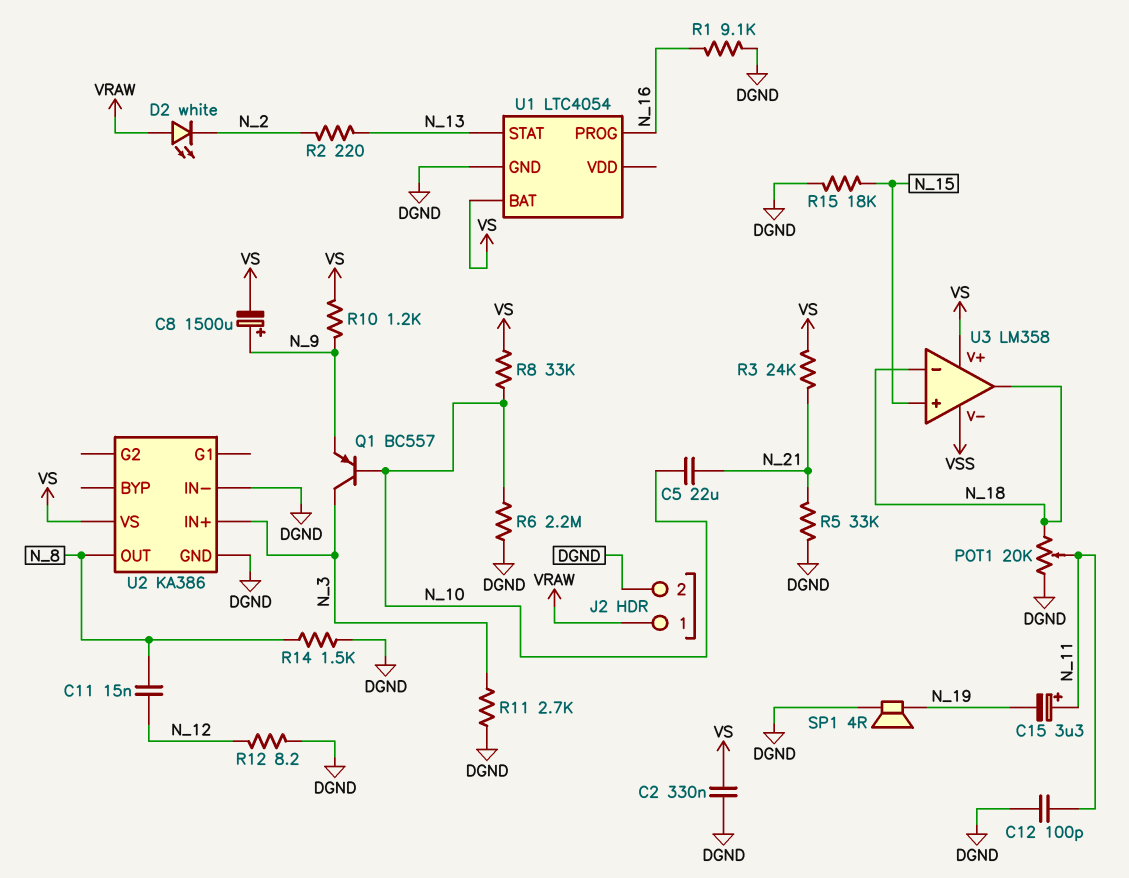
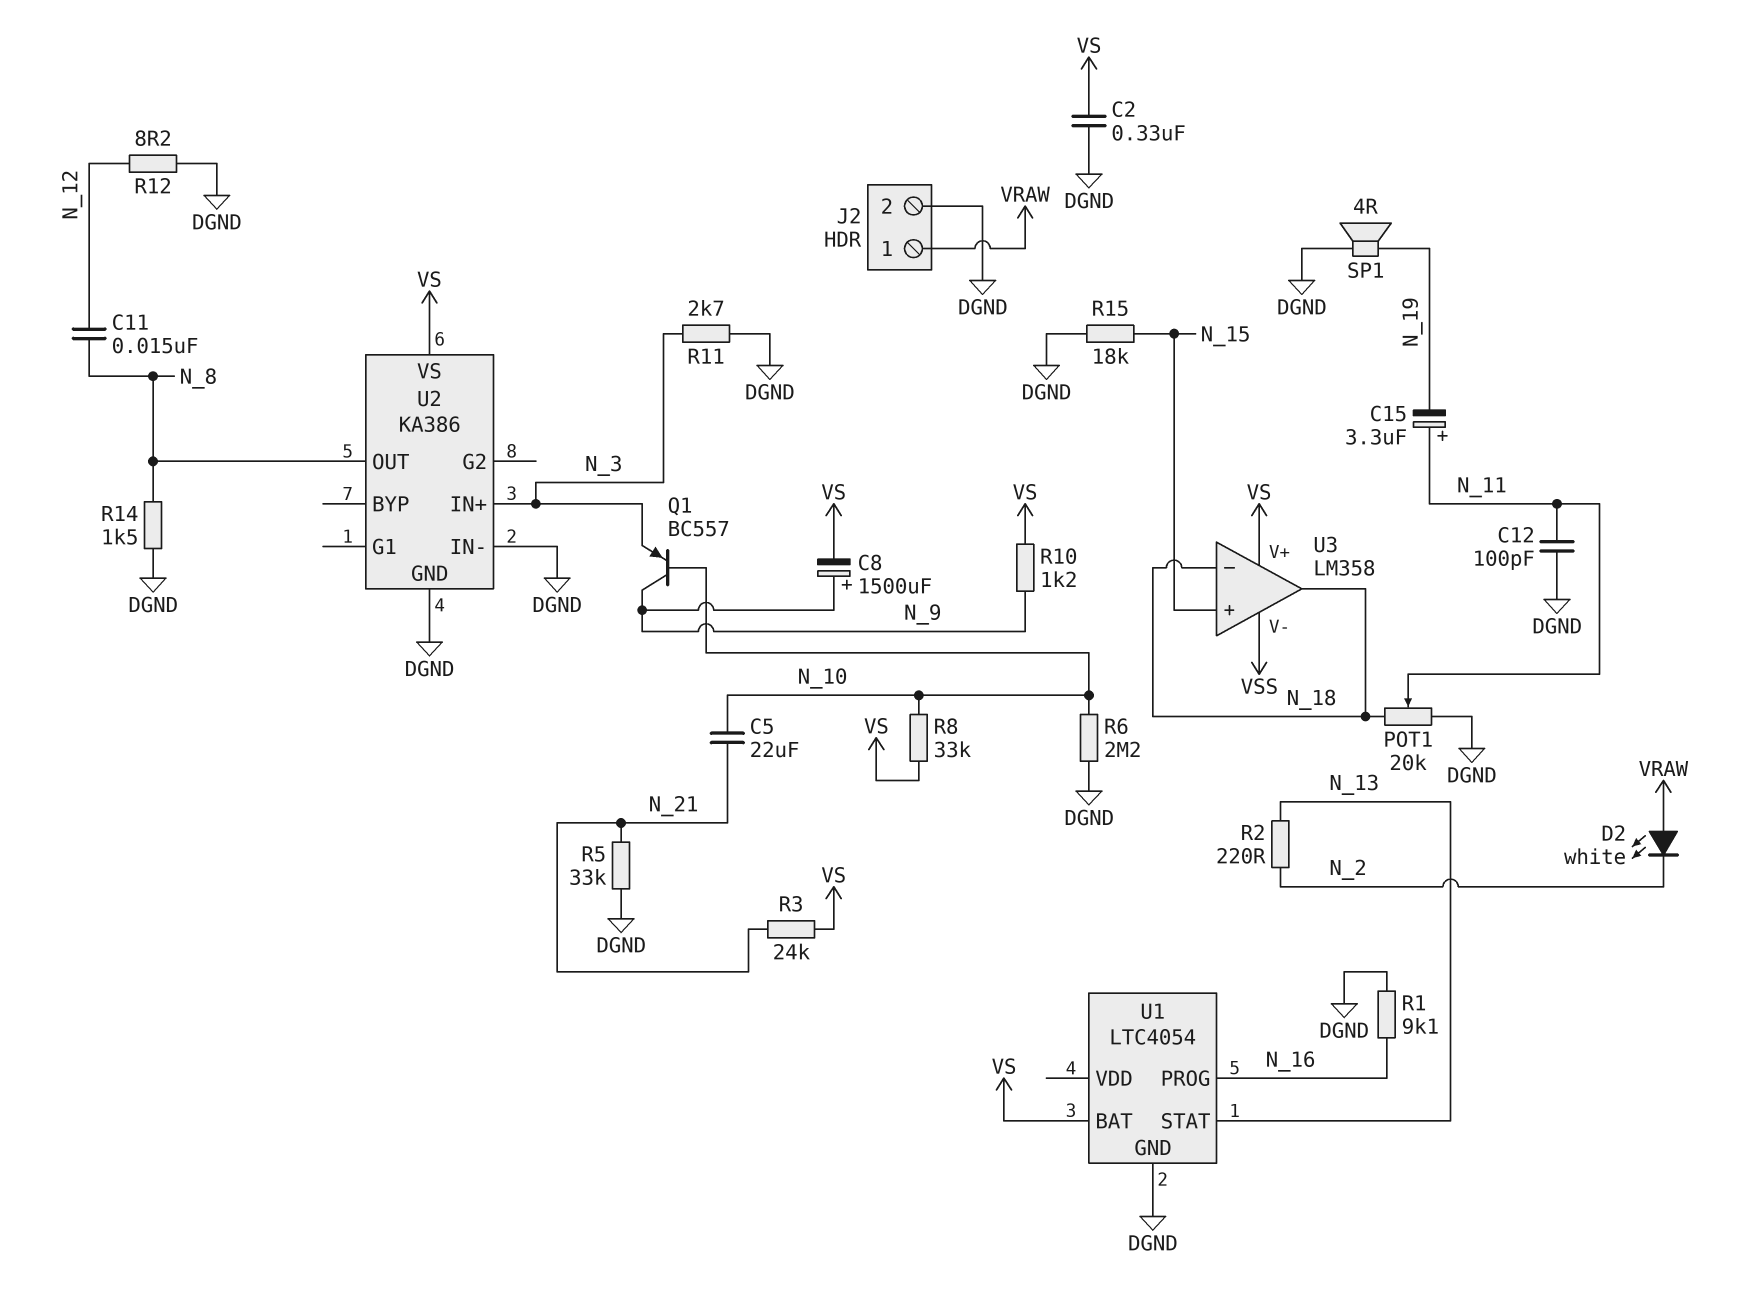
Q1: PNP BC557 (B N_10, C N_3, E N_9) -> PNP BC557 (B N_10, C N_9, E N_3)

